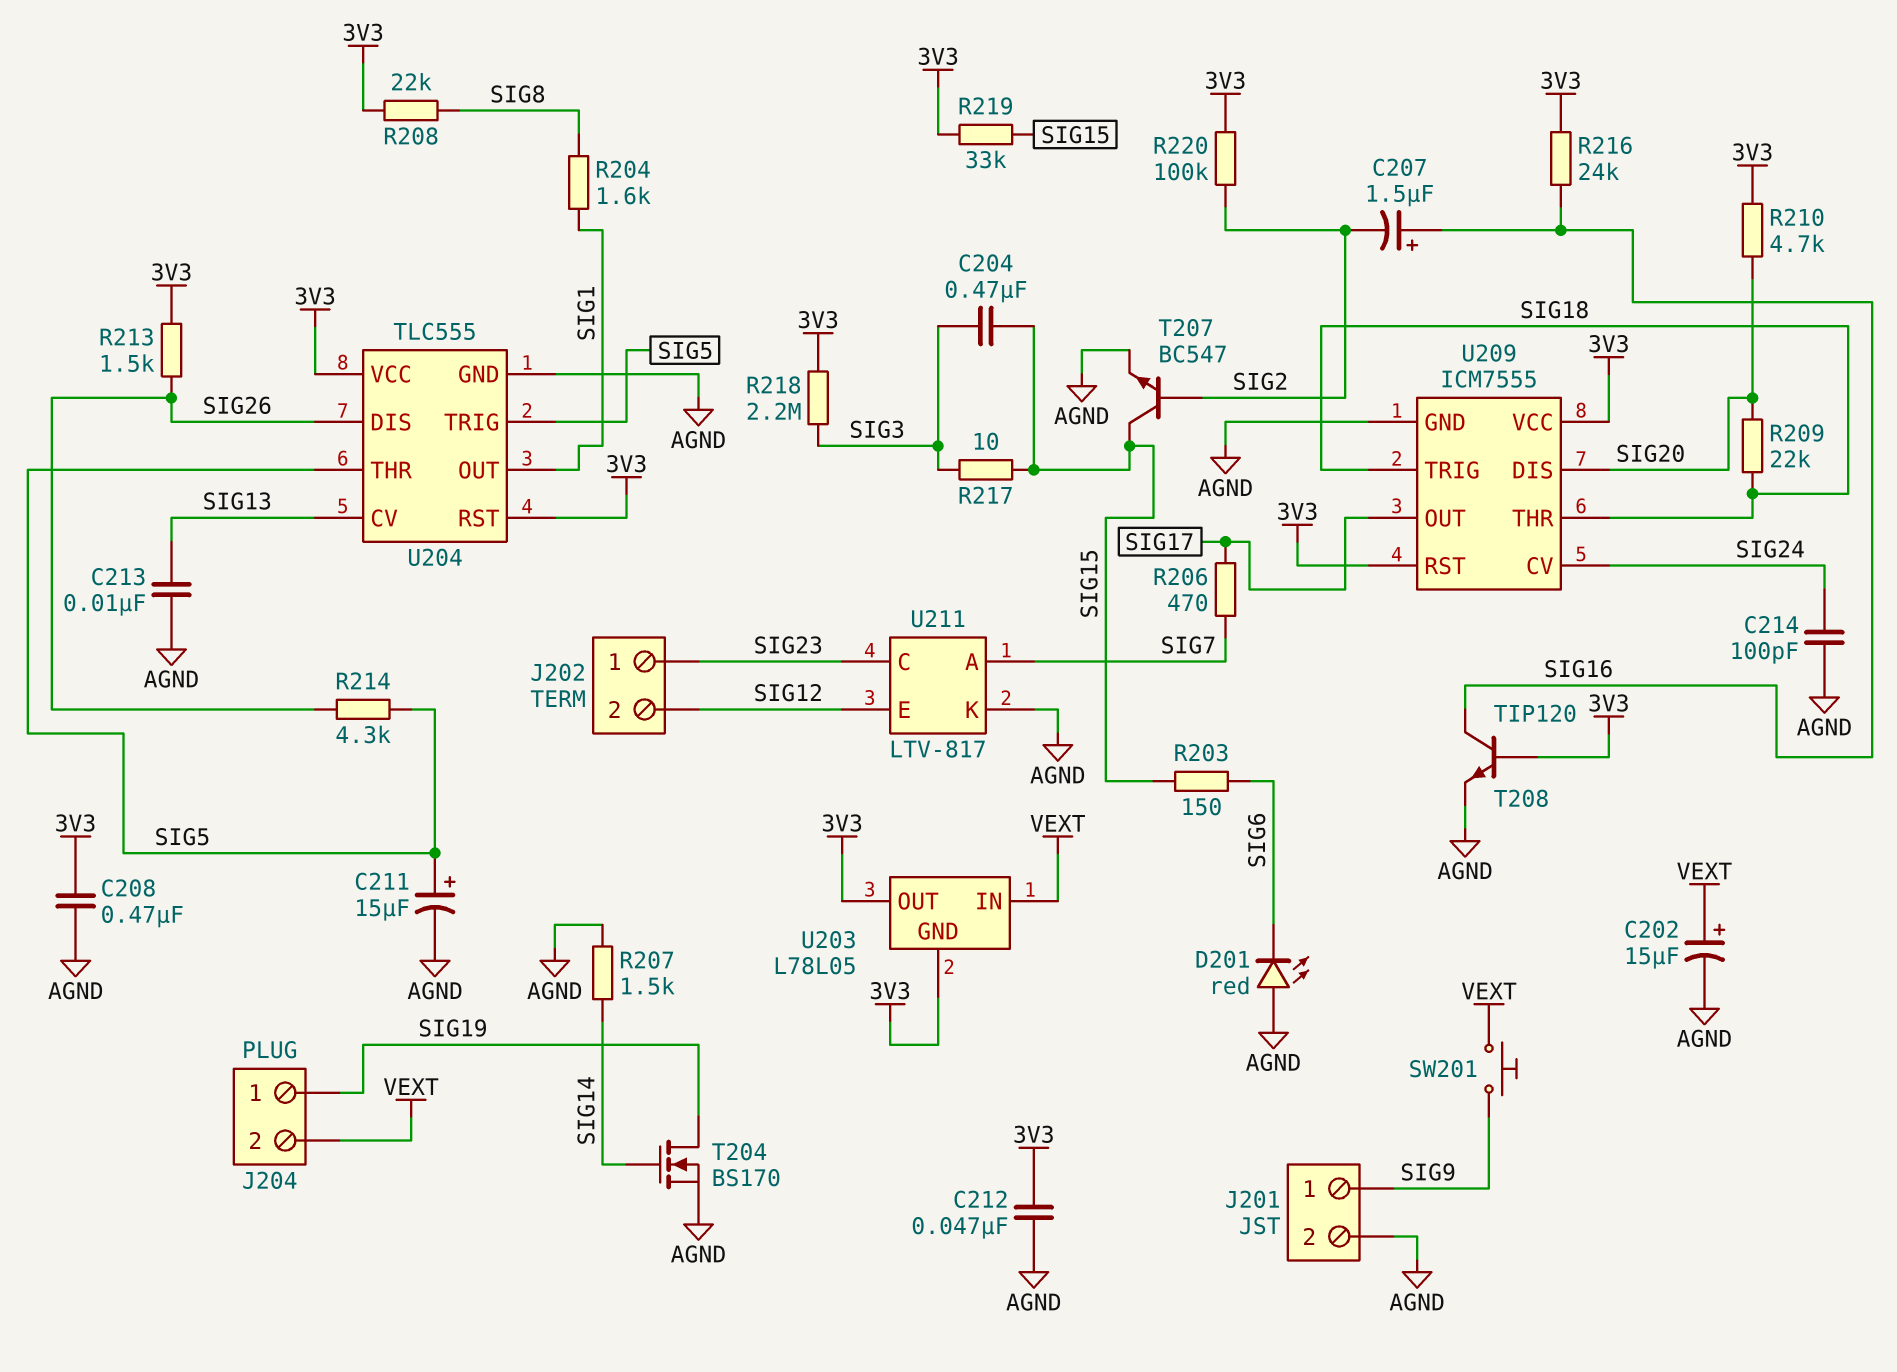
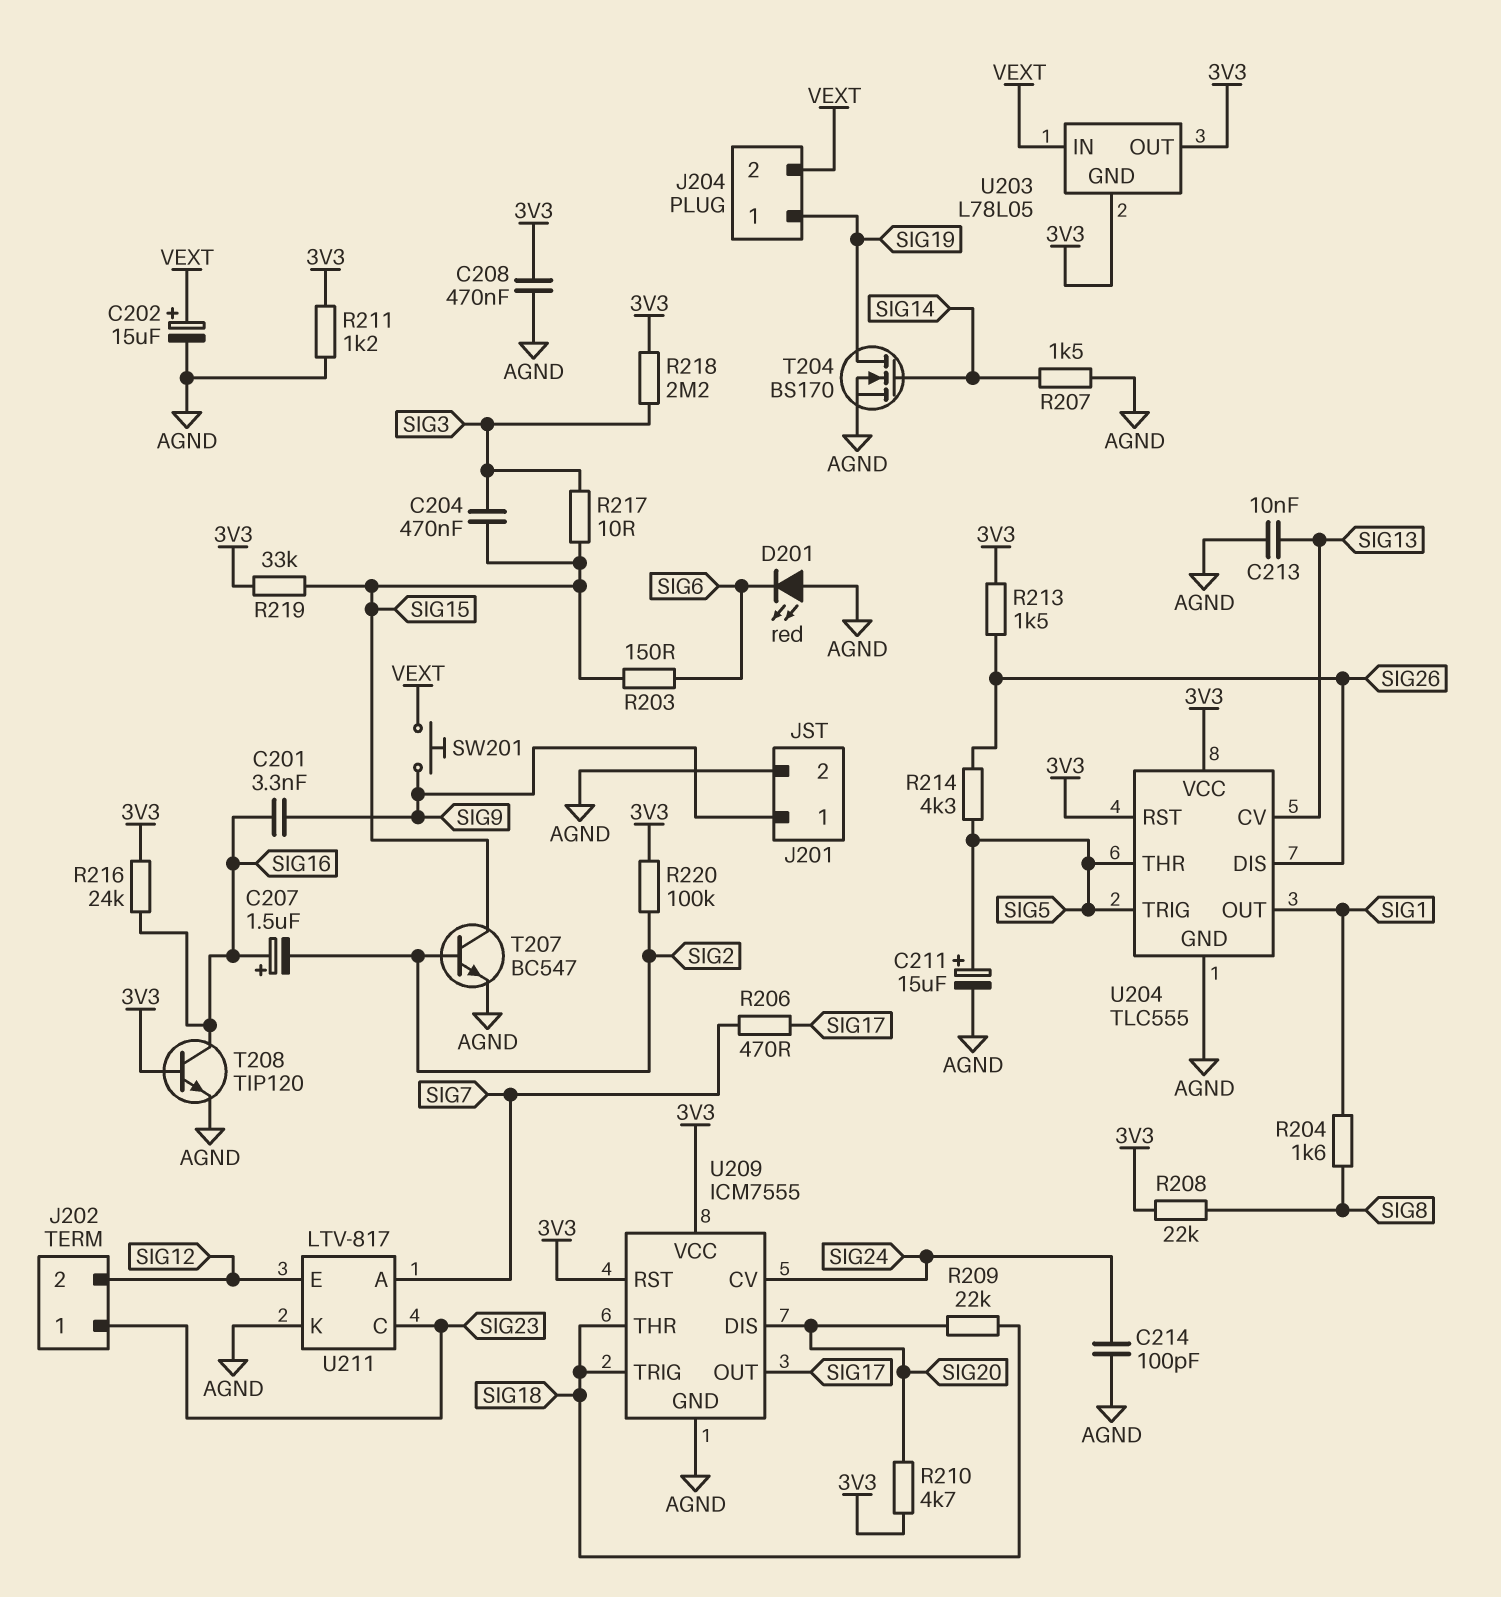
C201: none -> 3.3nF (SIG9, SIG16)
C212: 47nF (3V3, AGND) -> none
R211: none -> 1.2k (3V3, AGND)

